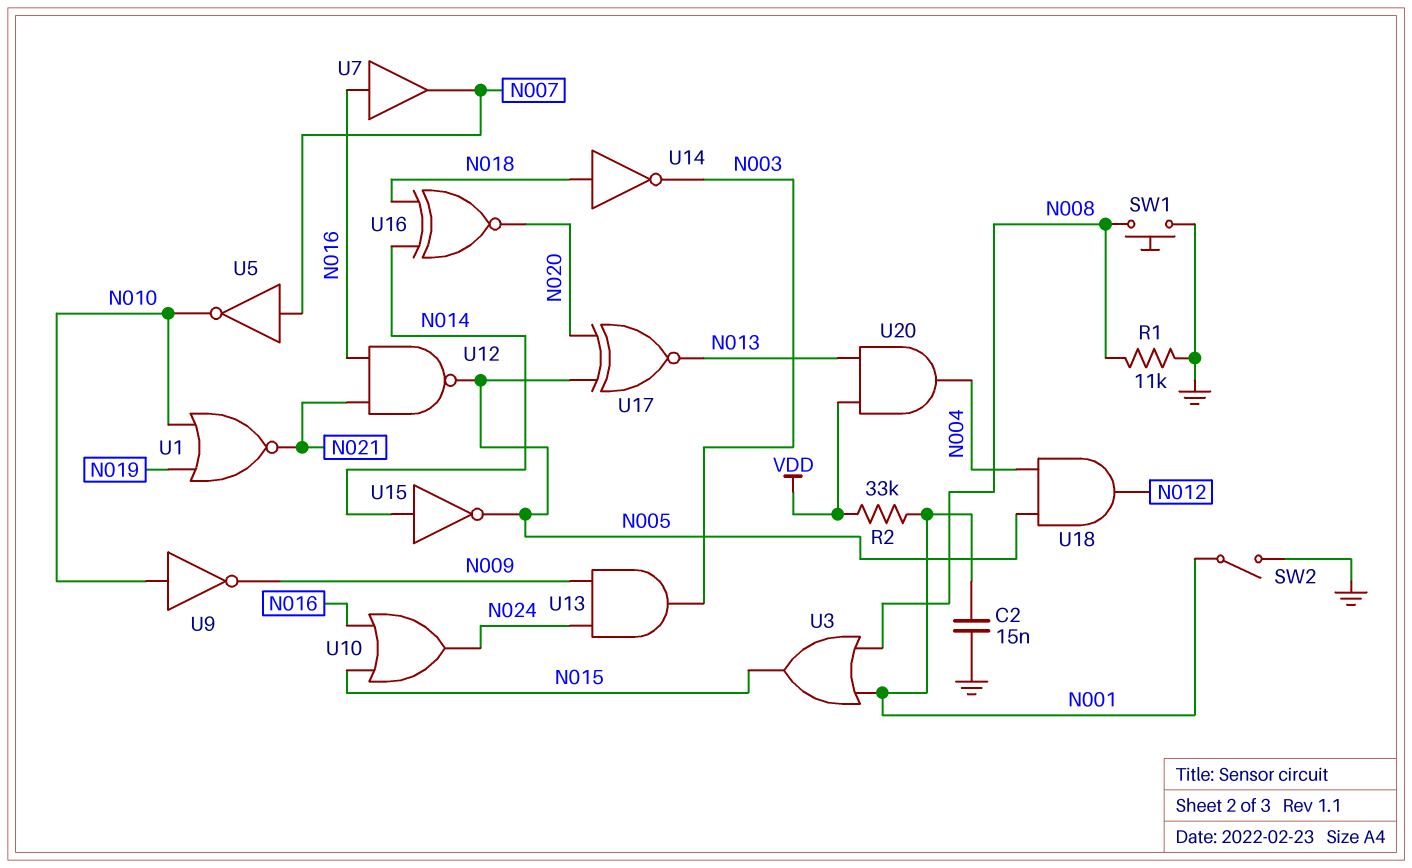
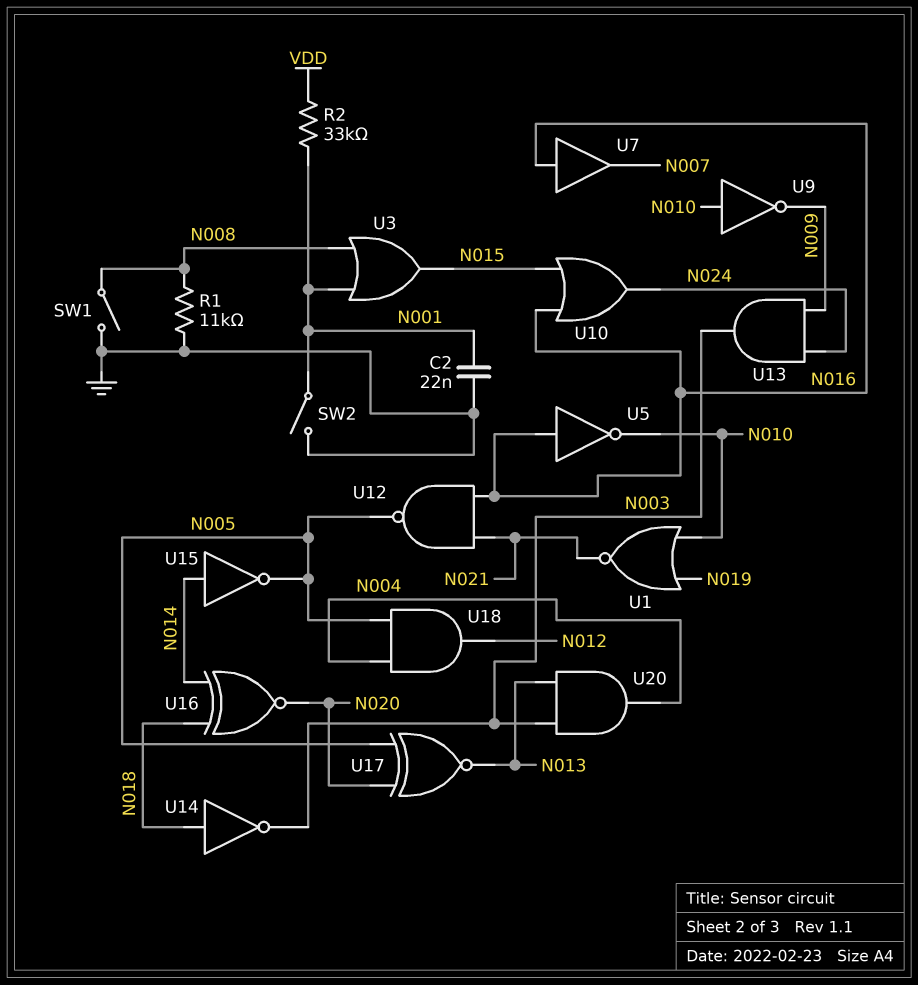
C2: 15nF (GND, N001) -> 22nF (GND, N001)
SW1: button (GND, N008) -> switch (GND, N008)
U5: NOT (in N007, out N010) -> NOT (in N016, out N010)
U20: AND (in N013, in VDD, out N004) -> AND (in N003, in N013, out N004)

